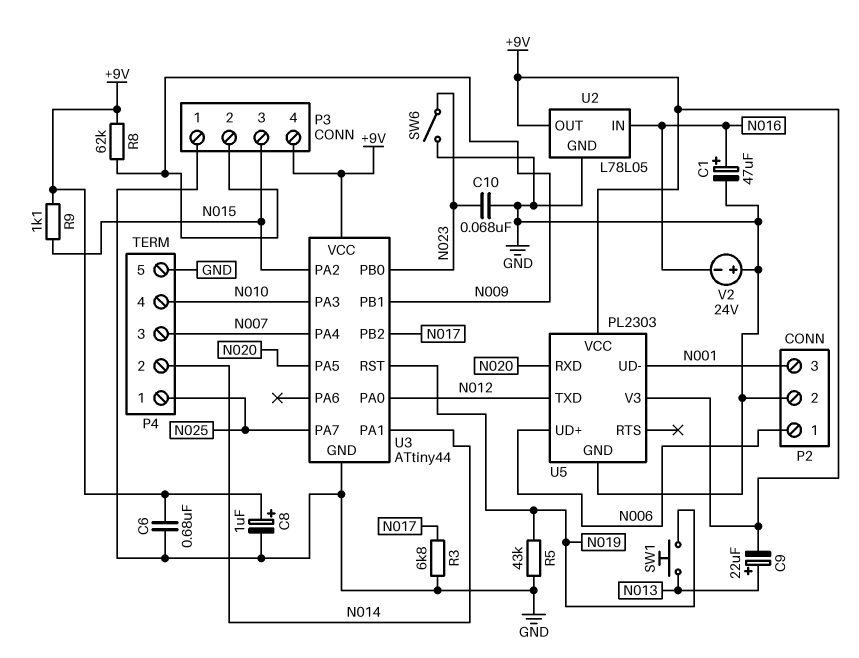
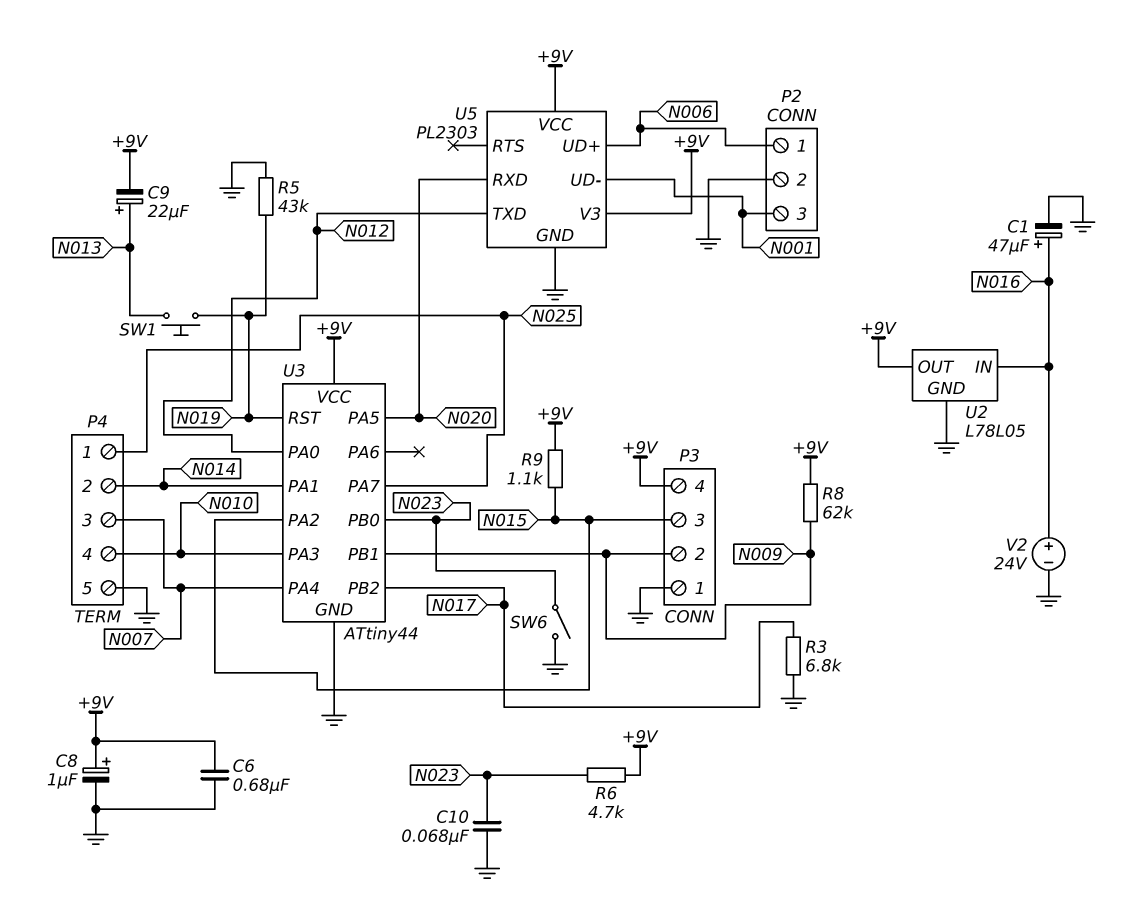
R6: none -> 4.7k (+9V, N023)
V2: 24V (plus GND, minus N016) -> 24V (plus N016, minus GND)

